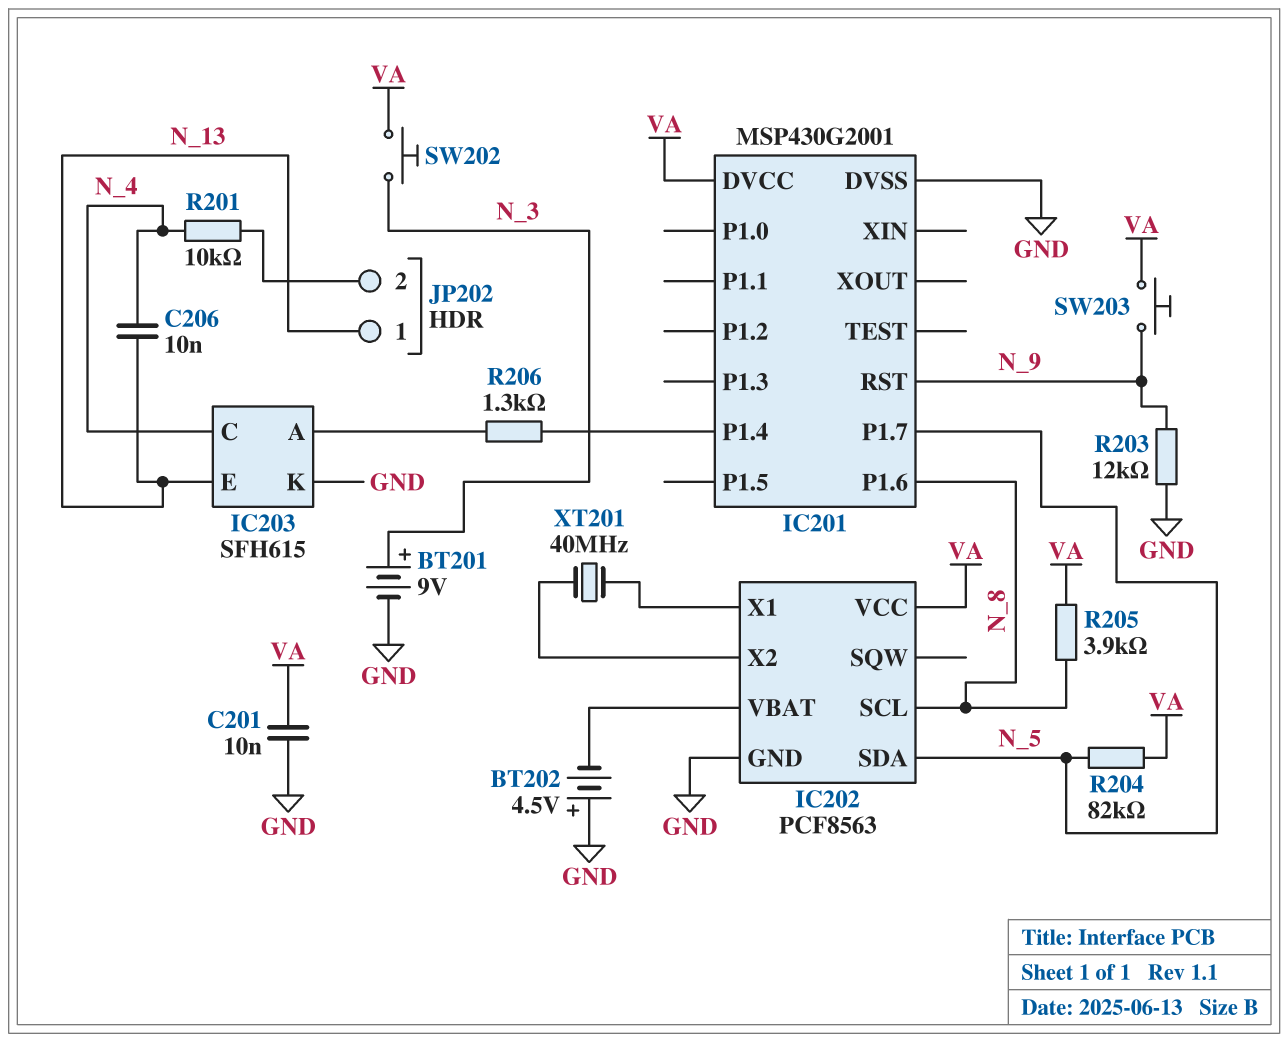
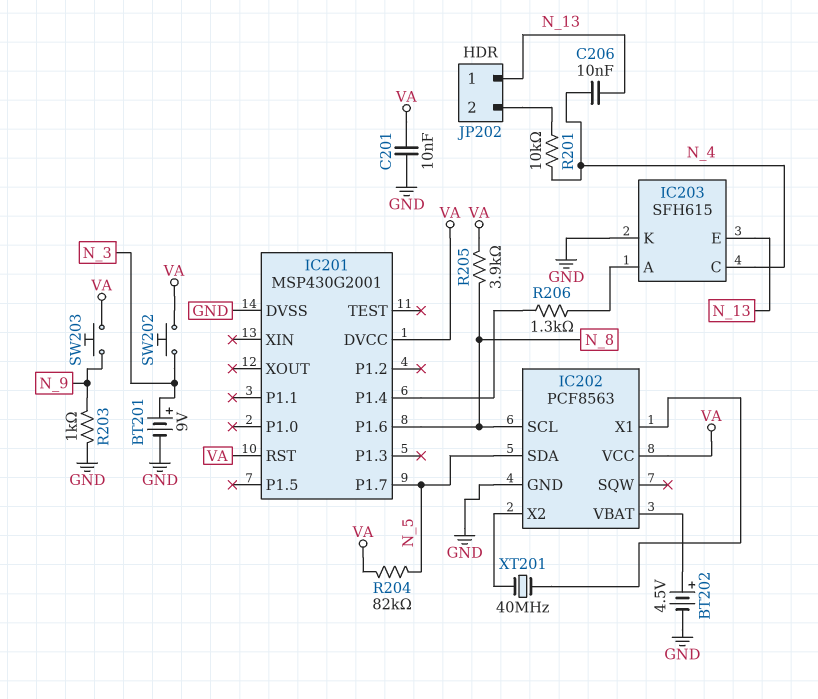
BT202: 4.5V (plus GND, minus IC202/VBAT) -> 4.5V (plus IC202/VBAT, minus GND)
IC201 pin RST: N_9 -> VA
R203: 12k (GND, N_9) -> 1k (GND, N_9)

